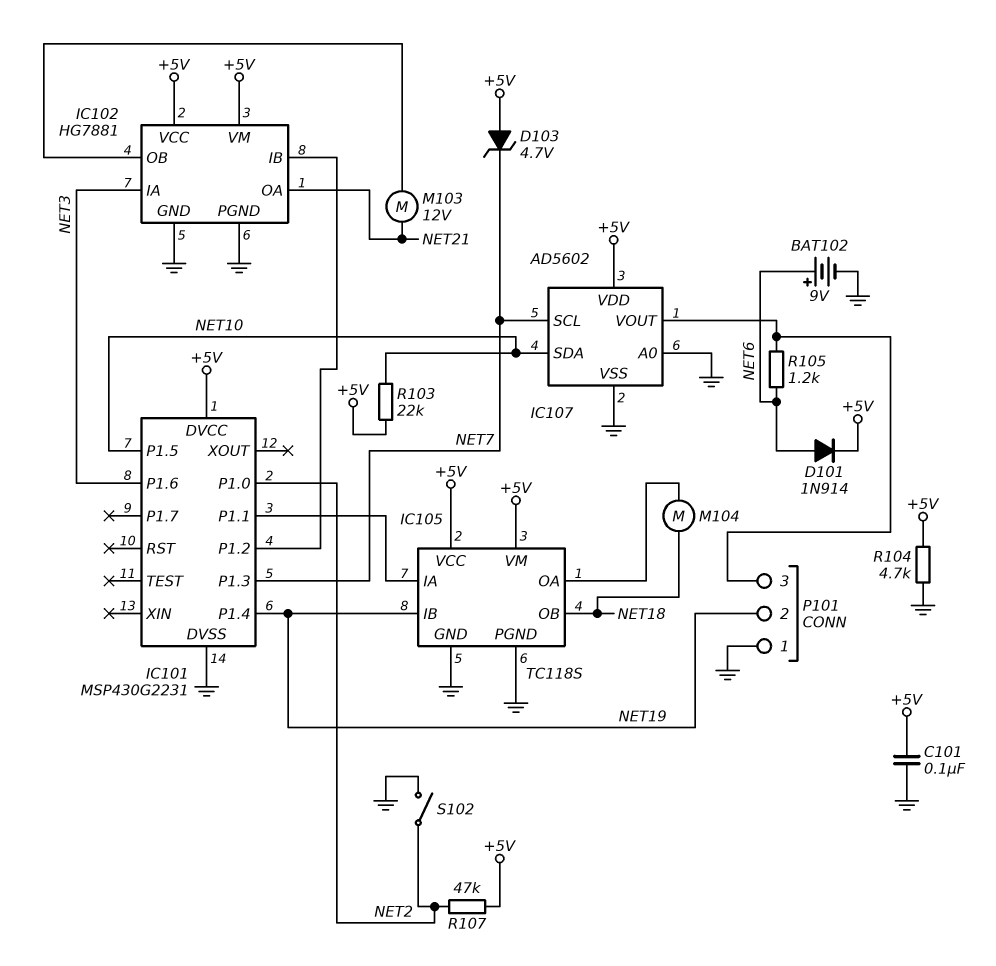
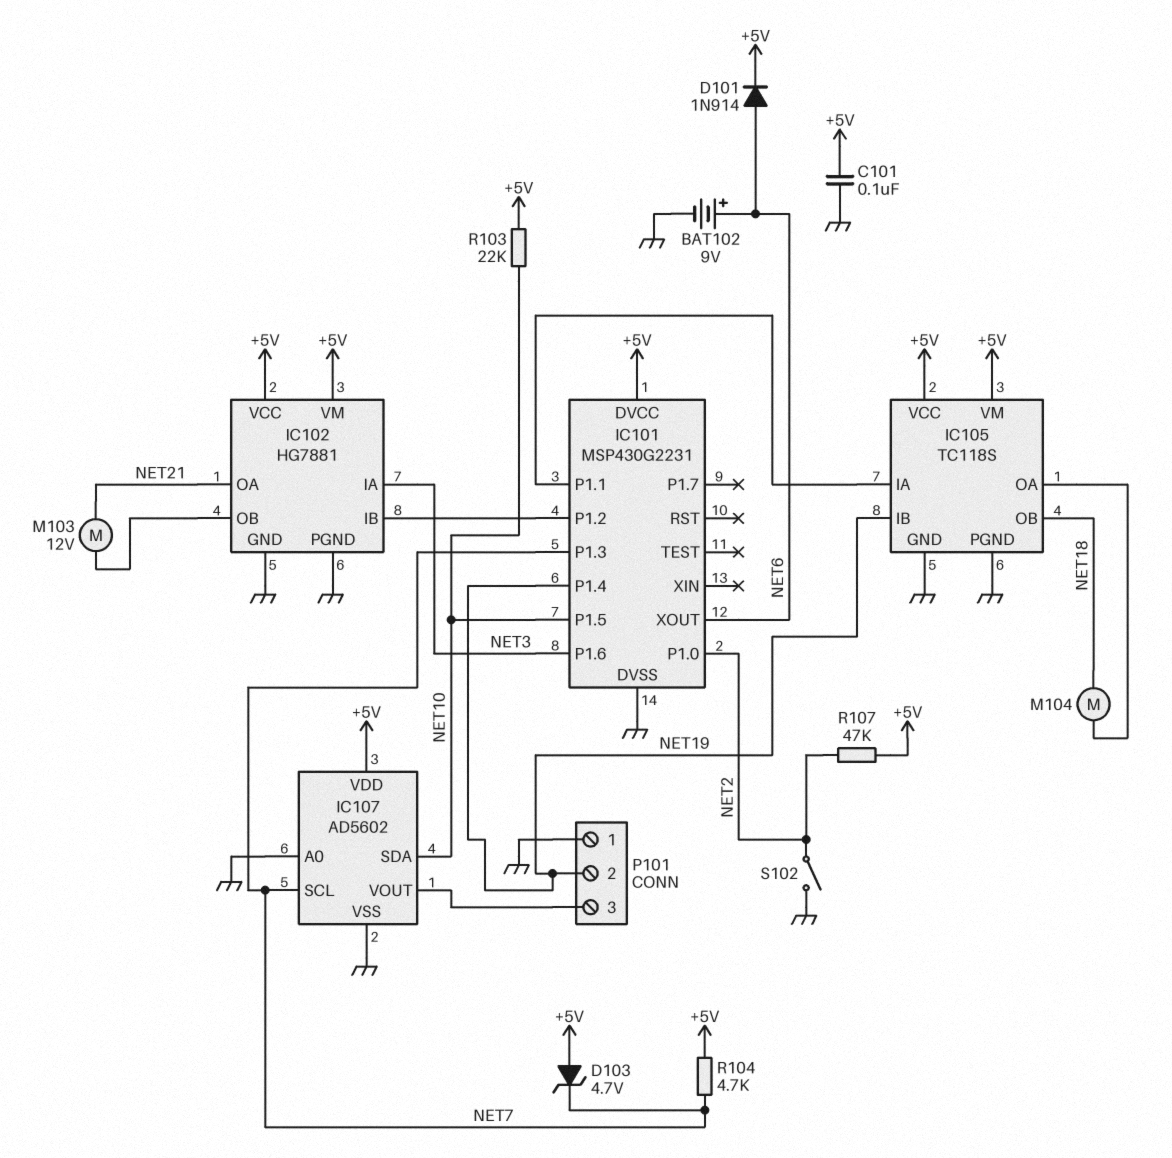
IC101 pin XOUT: none -> NET6
R104: 4.7k (+5V, GND) -> 4.7k (+5V, NET7)
R105: 1.2k (IC107/VOUT, NET6) -> none

